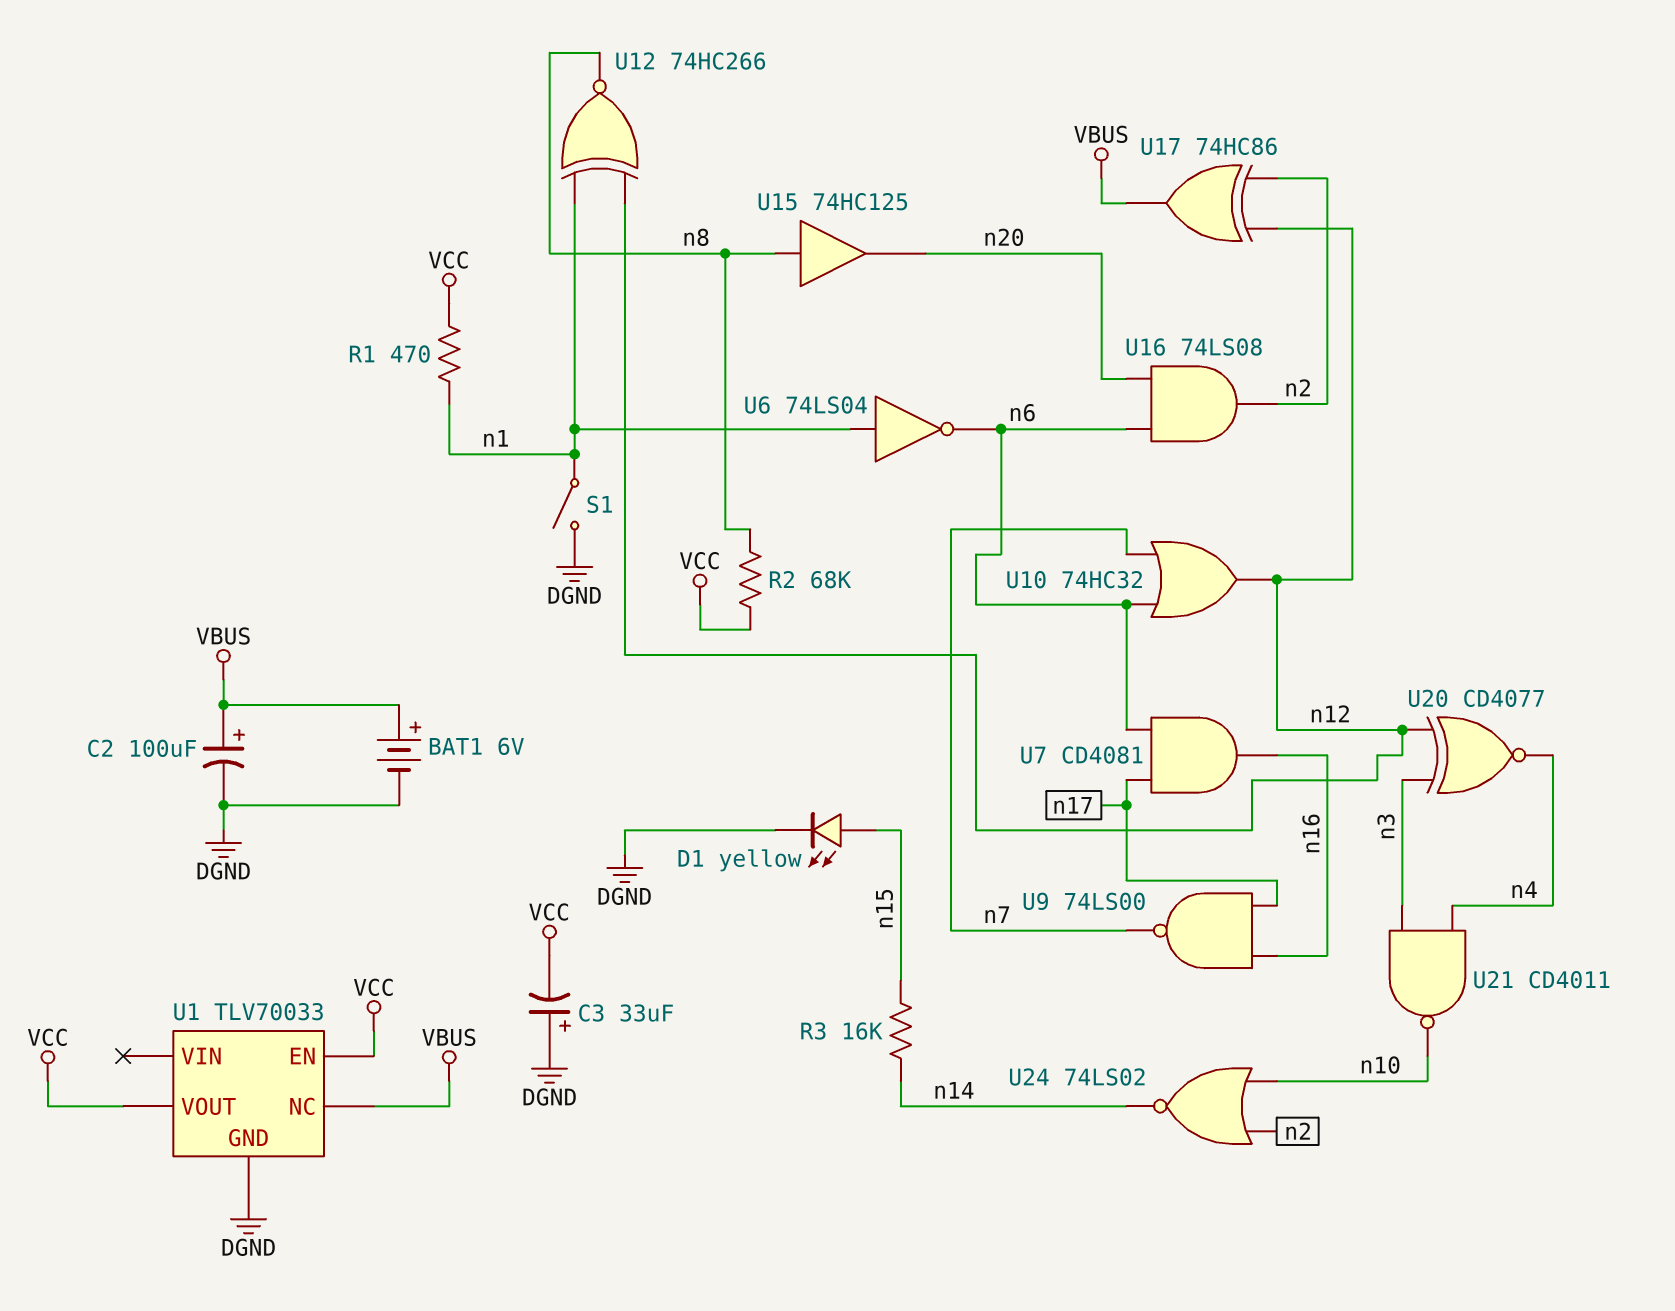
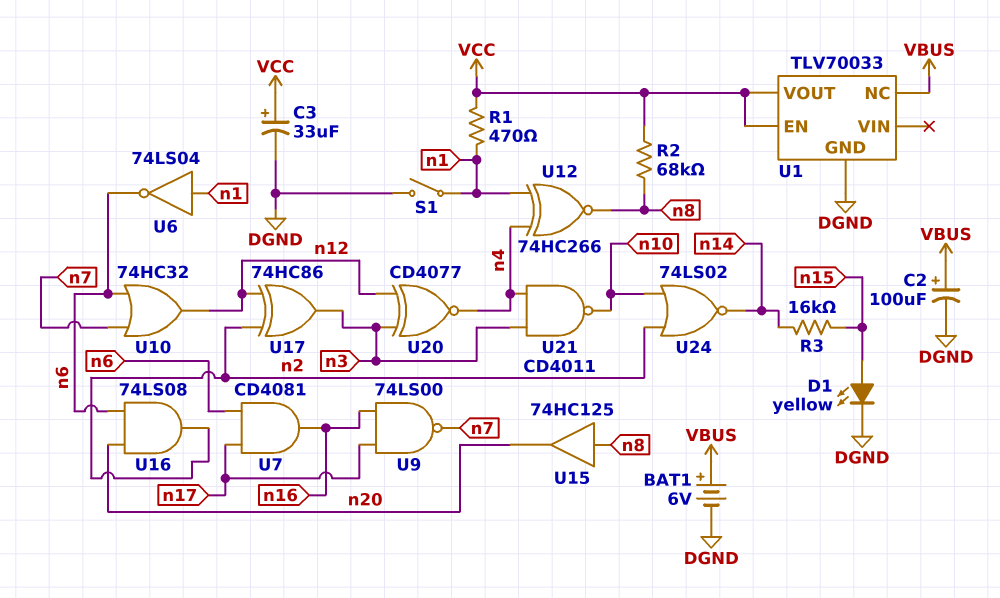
C3: 33uF (plus DGND, minus VCC) -> 33uF (plus VCC, minus DGND)
U12: XNOR 74HC266 (in n1, in n12, out n8) -> XNOR 74HC266 (in n1, in n4, out n8)
U17: XOR 74HC86 (in n2, in n12, out VBUS) -> XOR 74HC86 (in n2, in n12, out n3)

